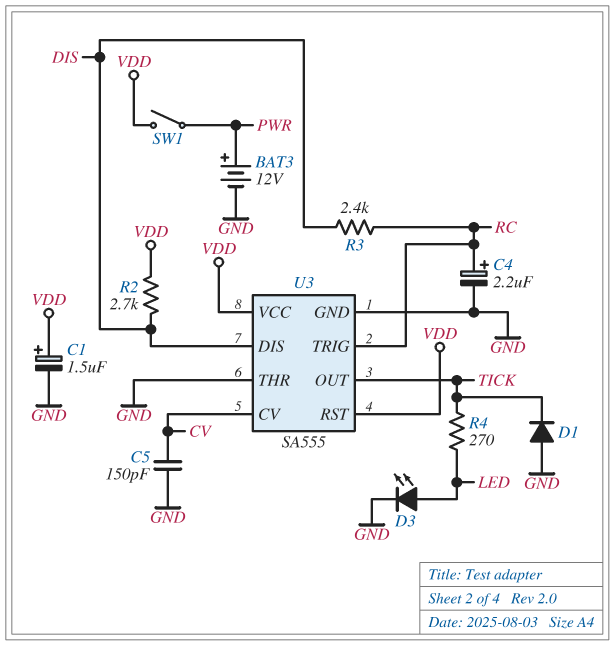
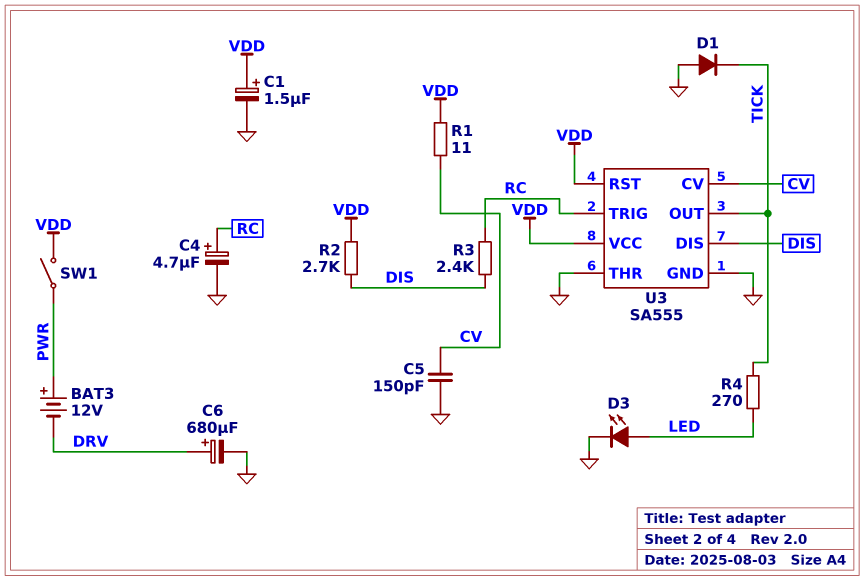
BAT3: 12V (plus PWR, minus GND) -> 12V (plus PWR, minus DRV)
C4: 2.2uF (plus RC, minus GND) -> 4.7uF (plus RC, minus GND)
C6: none -> 680uF (plus DRV, minus GND)
R1: none -> 11 (CV, VDD)

